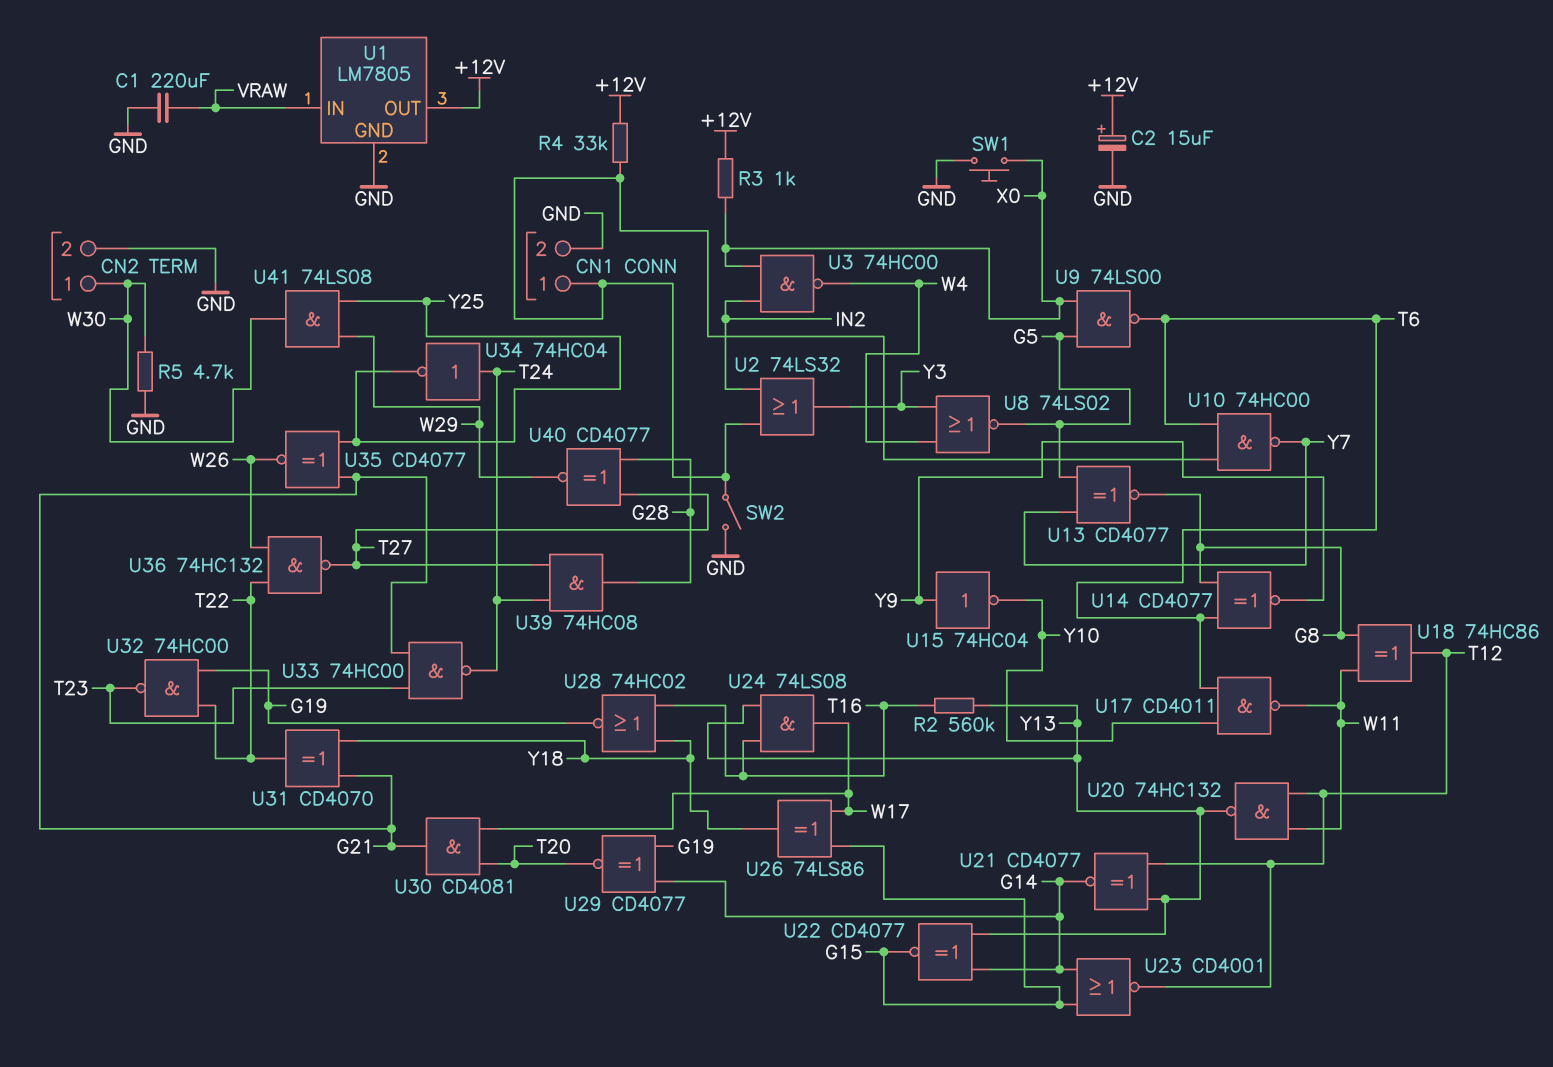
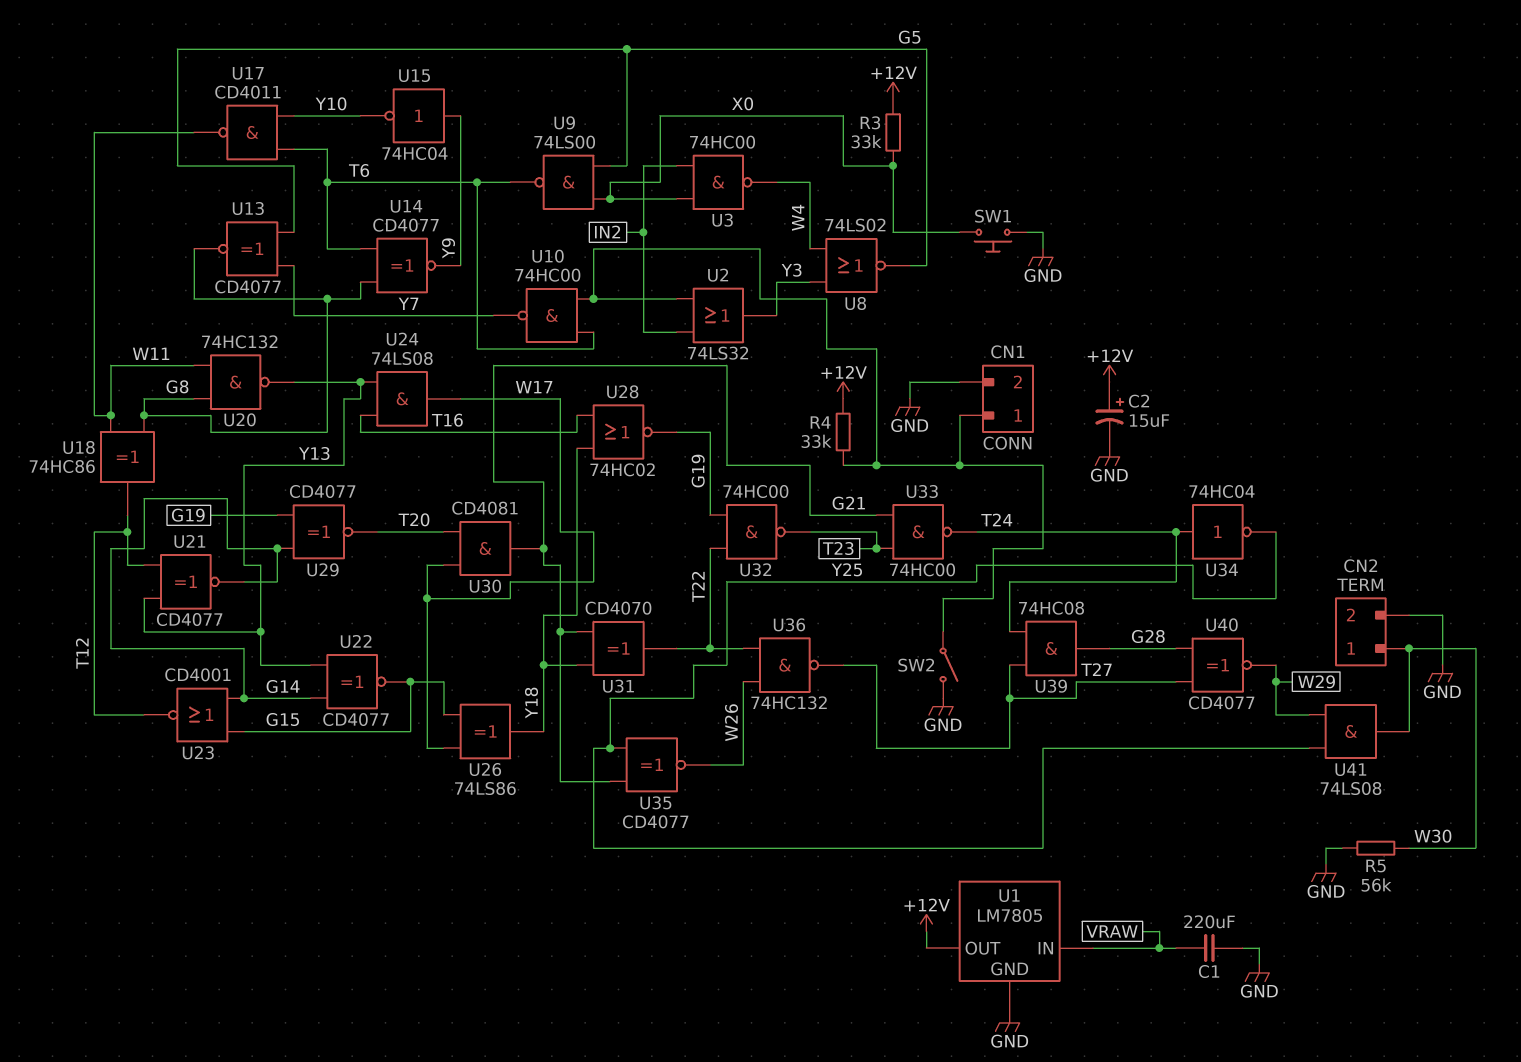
R2: 560k (T16, Y13) -> none
R3: 1k (+12V, X0) -> 33k (+12V, X0)
R5: 4.7k (GND, W30) -> 56k (GND, W30)
U20: NAND 74HC132 (in T12, in W11, out Y13) -> NAND 74HC132 (in G8, in W11, out Y13)

